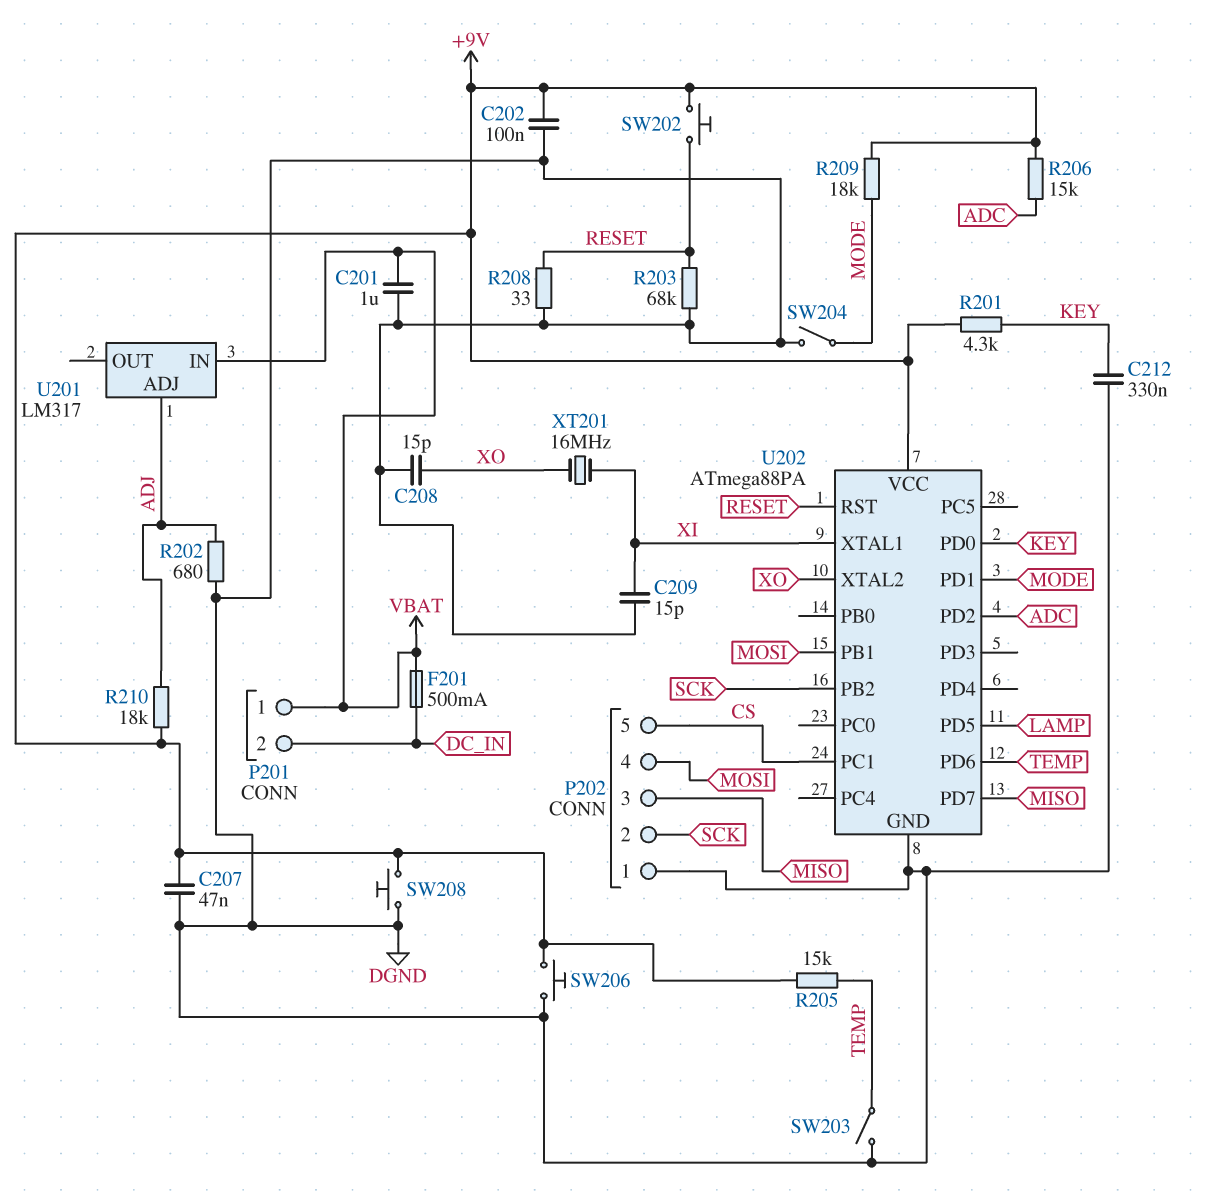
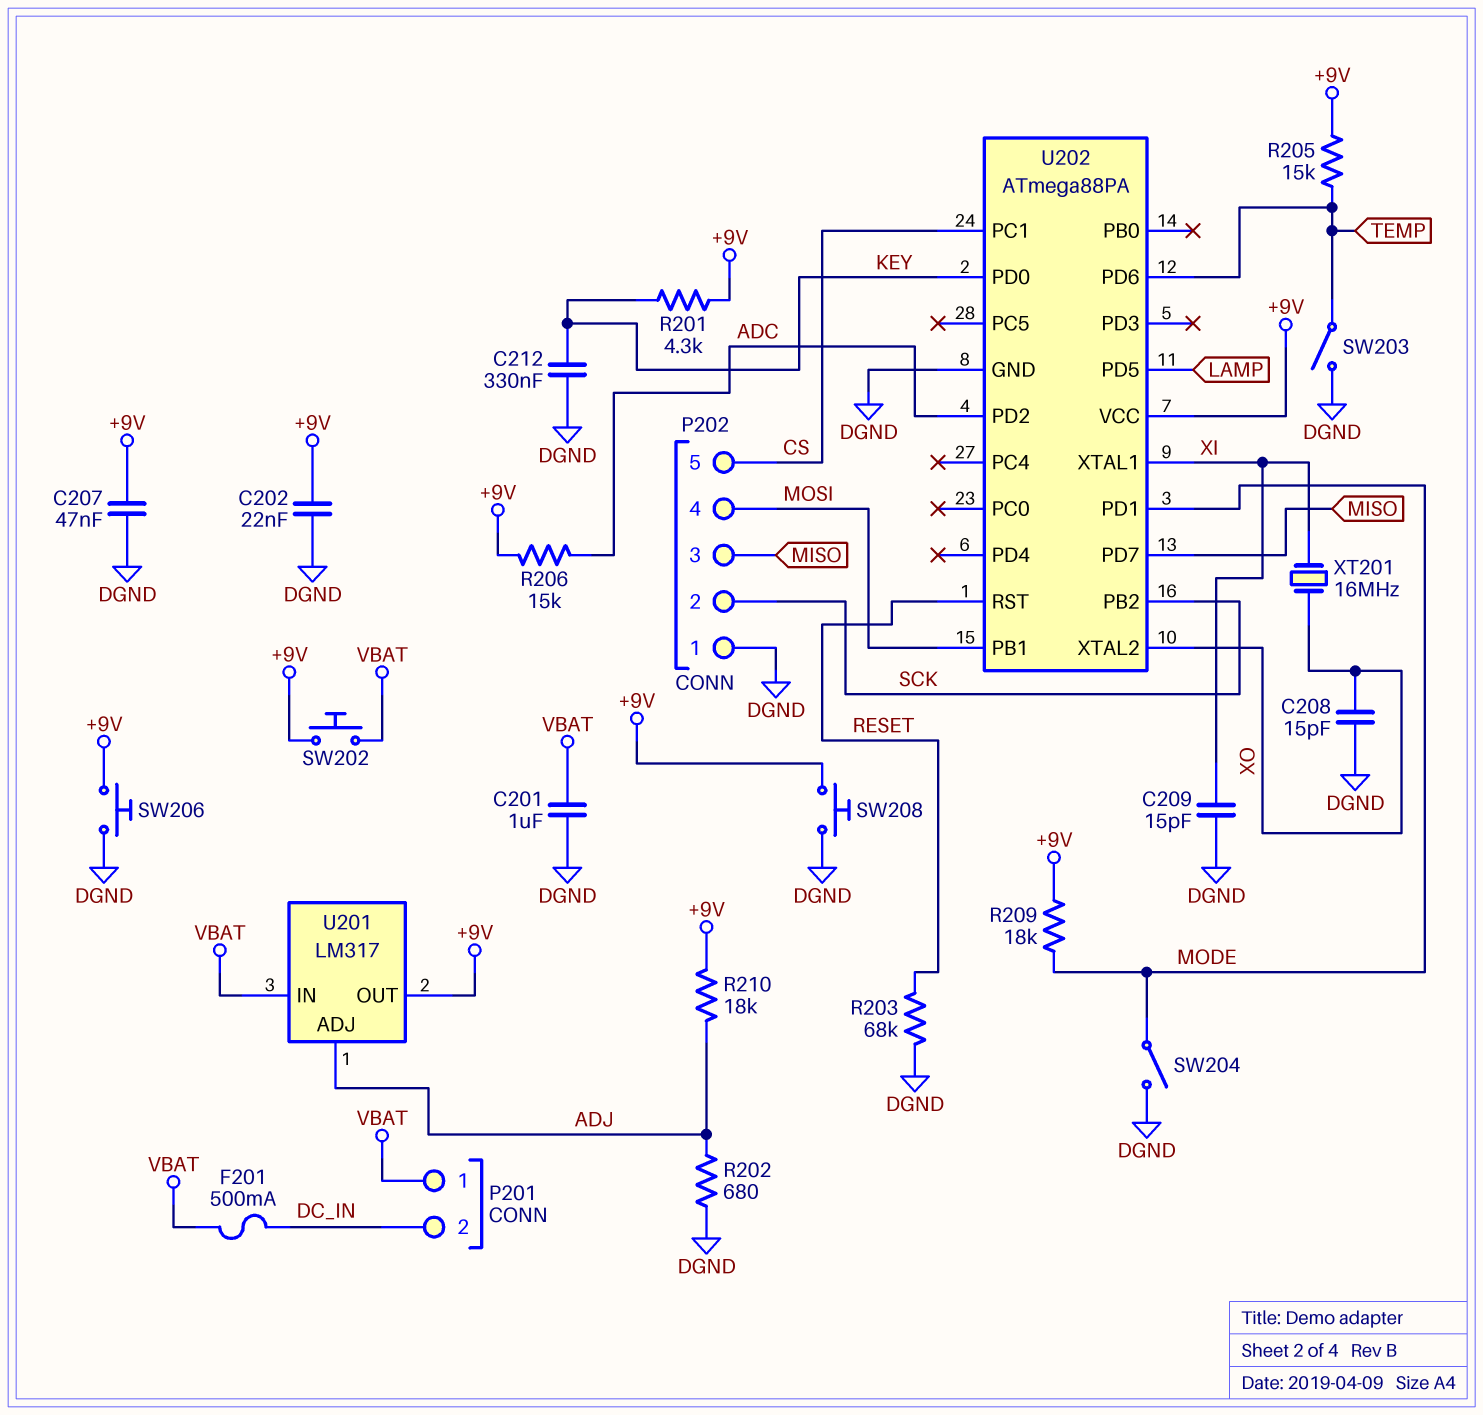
C202: 100nF (+9V, DGND) -> 22nF (+9V, DGND)
R208: 33 (DGND, RESET) -> none
SW202: button (+9V, RESET) -> button (+9V, VBAT)
U201 pin OUT: none -> +9V

